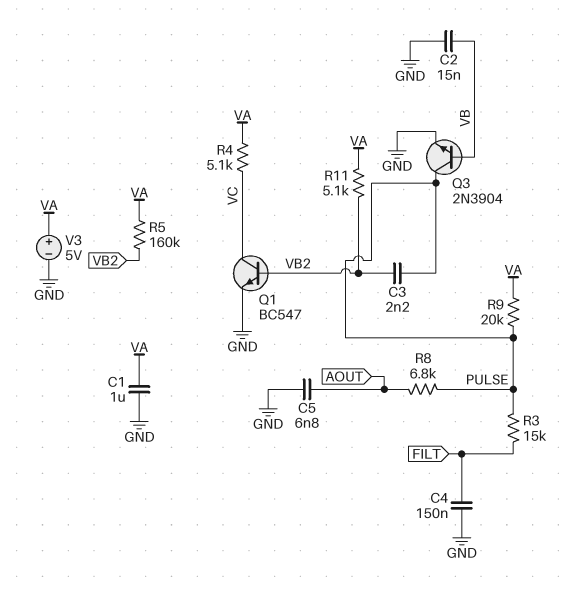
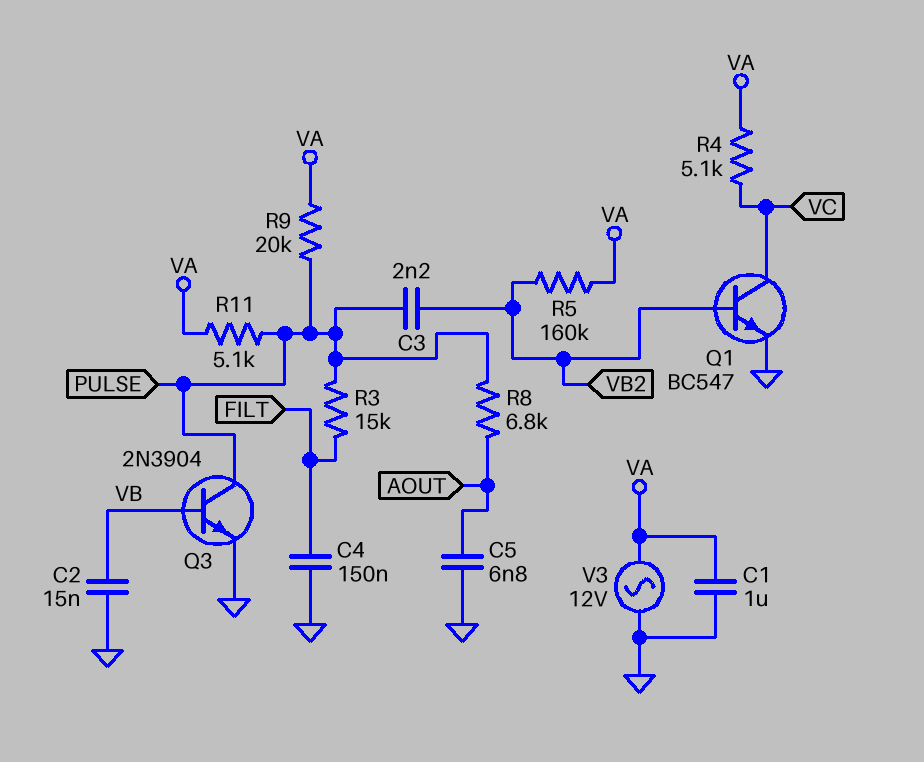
R11: 5.1k (VA, VB2) -> 5.1k (PULSE, VA)
V3: 5V (plus VA, minus GND) -> AC 12V (GND, VA)

